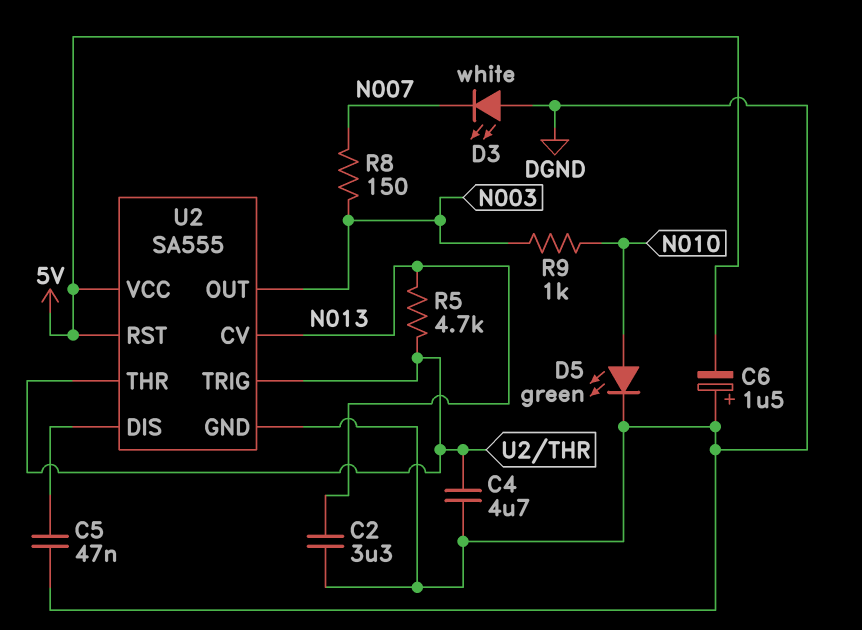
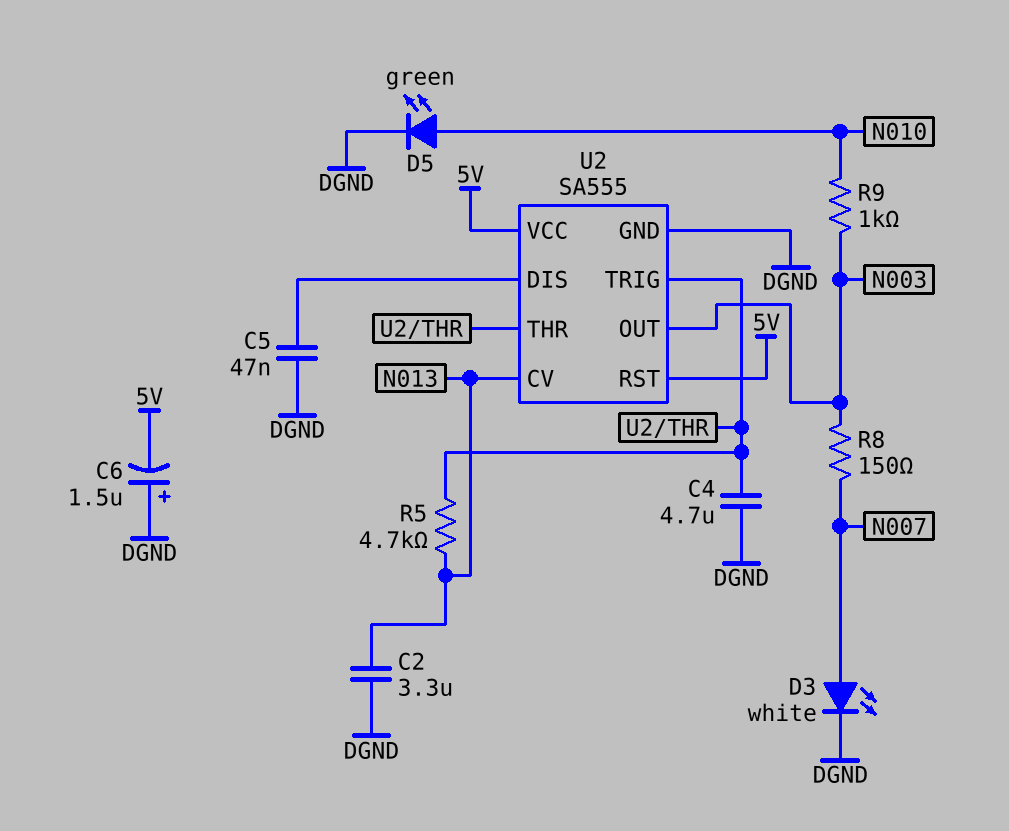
D3: LED white (A DGND, K N007) -> LED white (A N007, K DGND)

